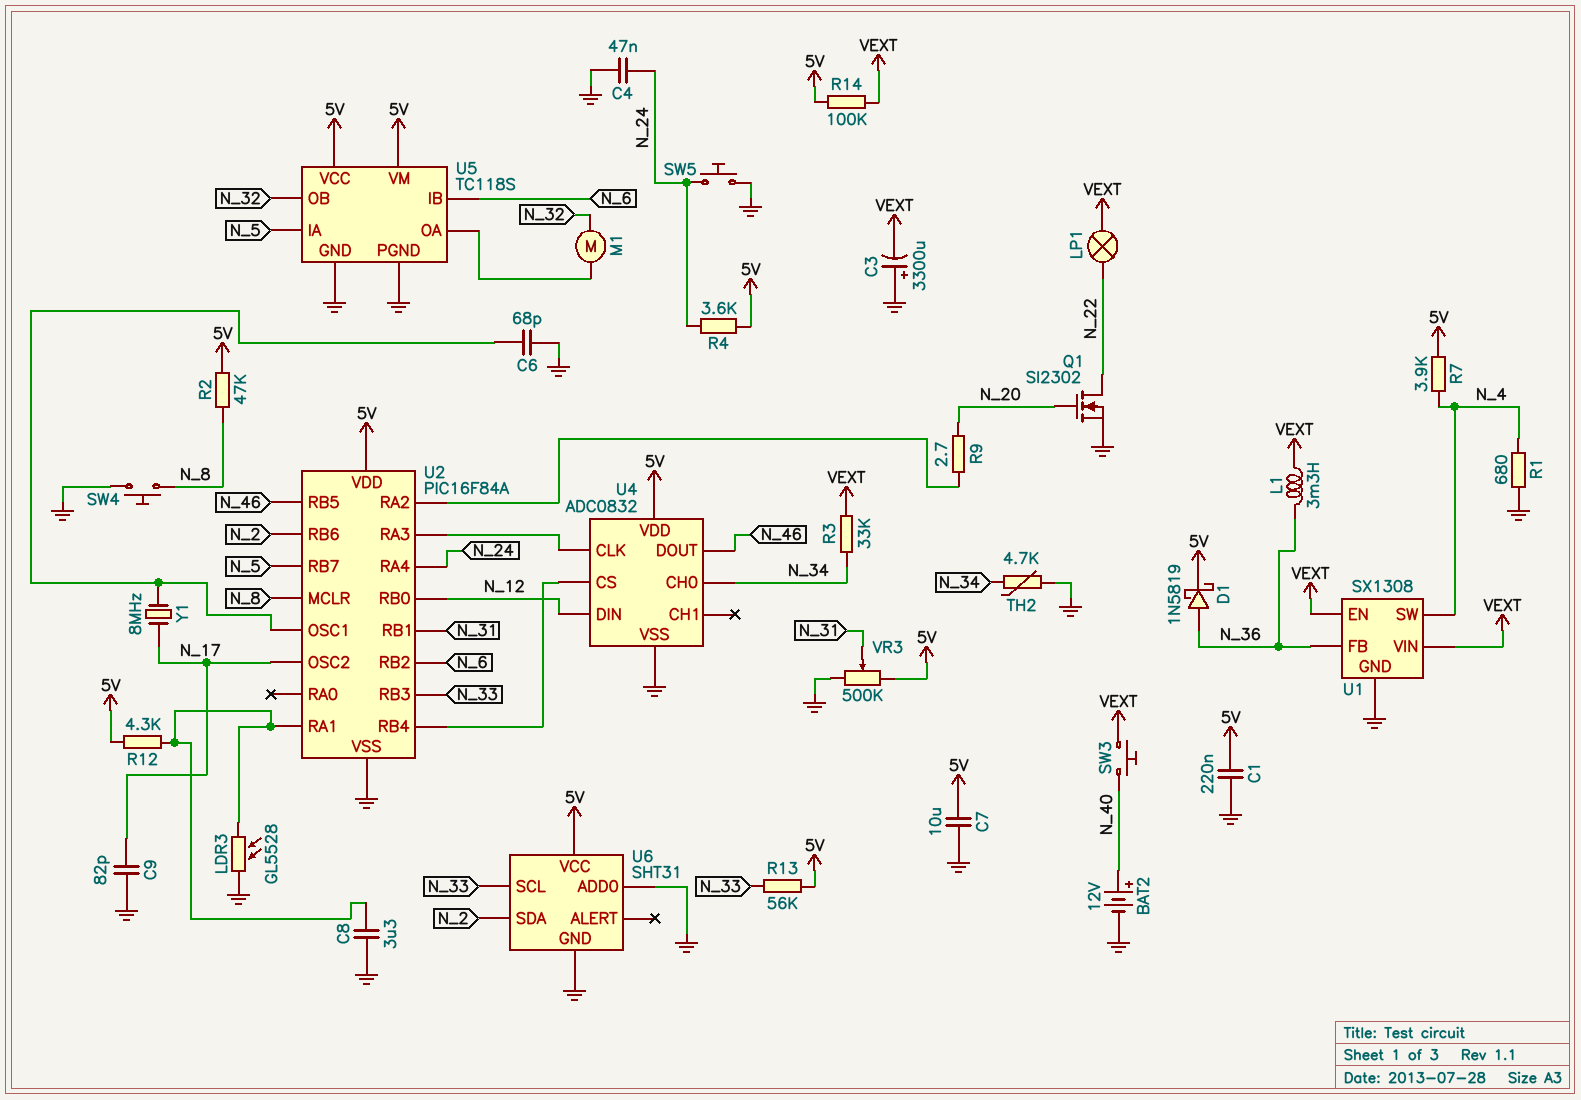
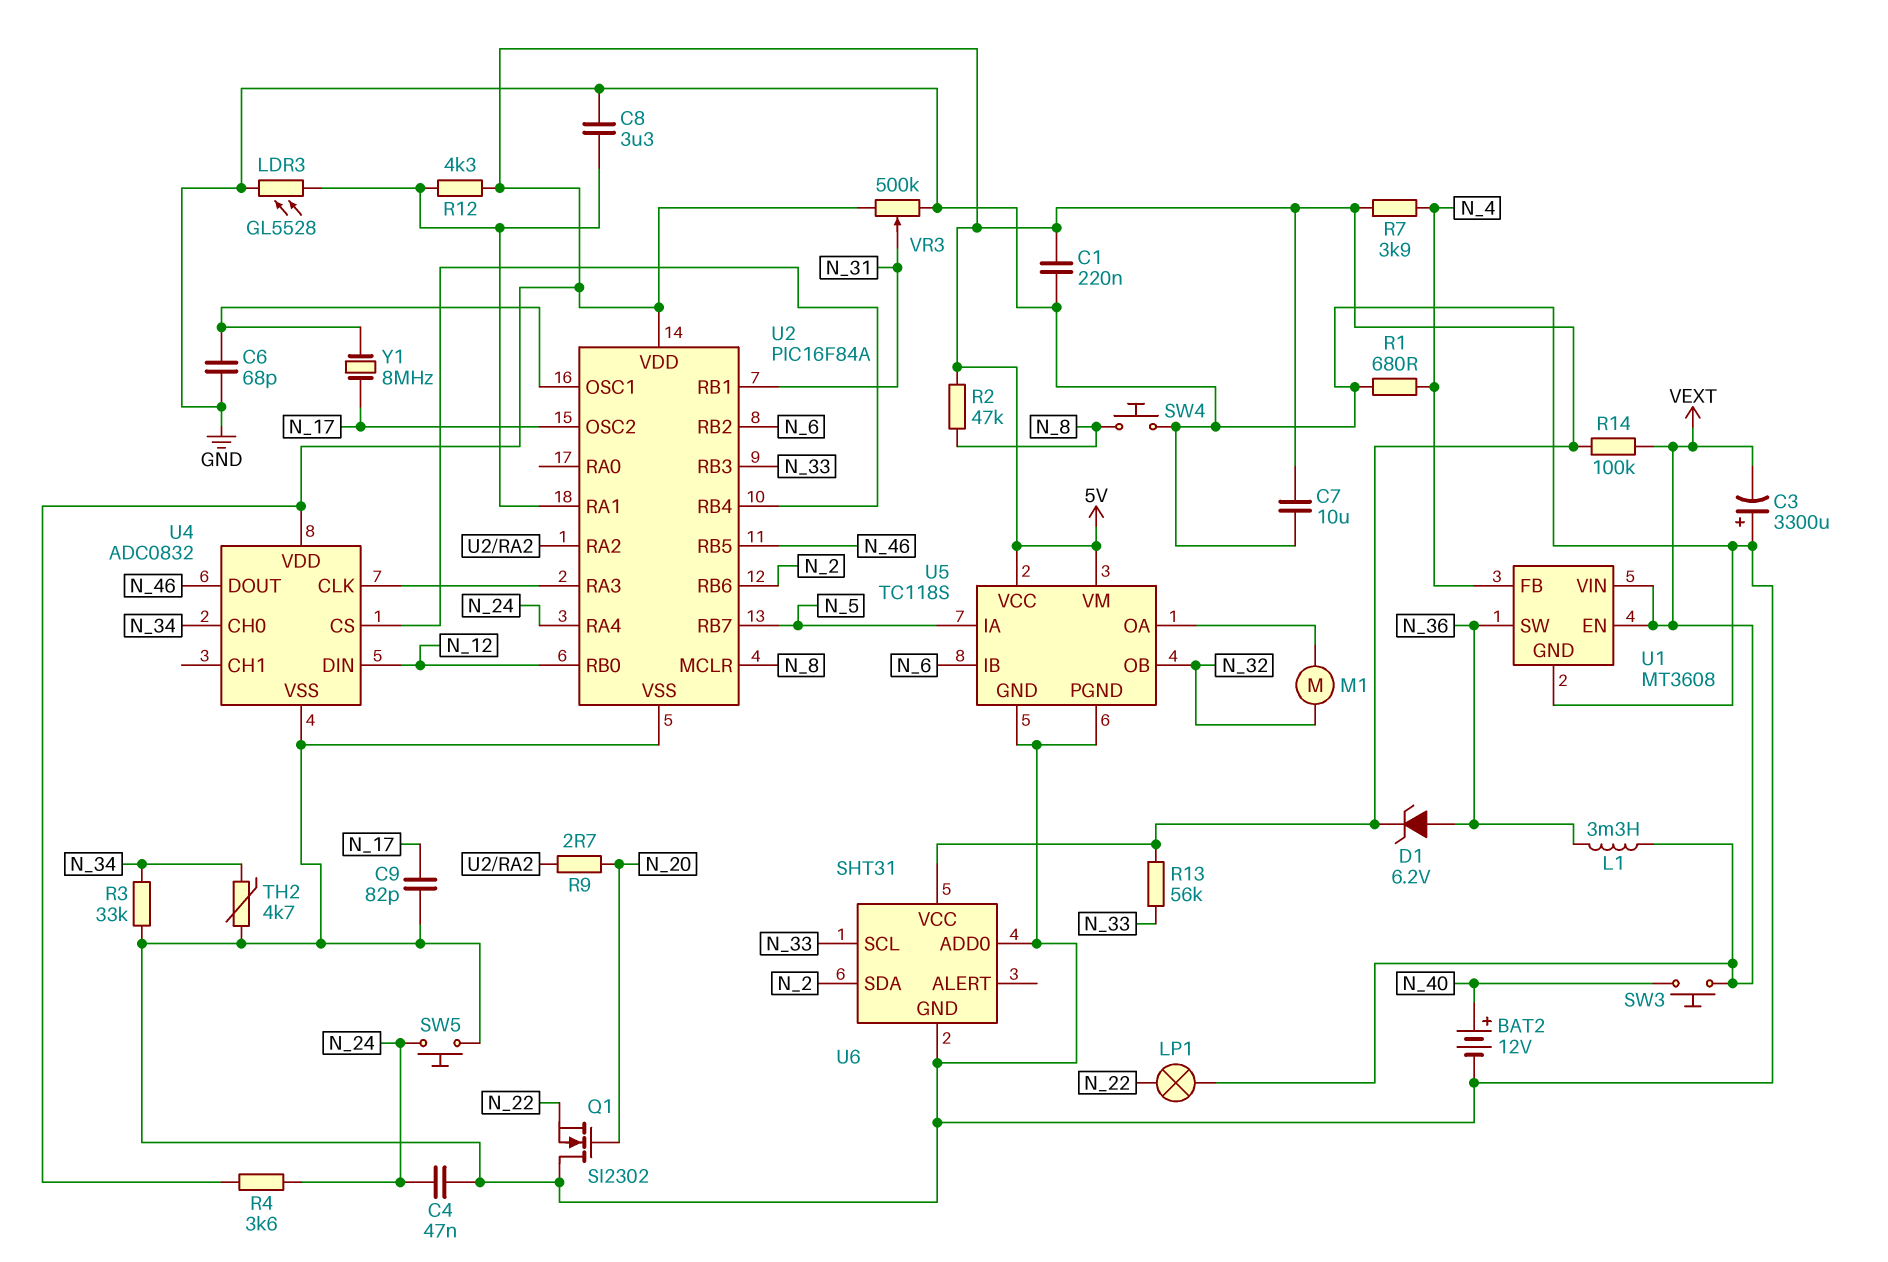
D1: schottky 1N5819 (A N_36, K 5V) -> zener 6.2V (A N_36, K 5V)
Q1: NMOS SI2302 (G N_20, D N_22, S GND) -> NMOS SI2302 (G N_20, D GND, S N_22)
R3: 33k (N_34, VEXT) -> 33k (GND, N_34)
U1: SX1308 -> MT3608
U1 pin FB: N_36 -> N_4
U1 pin SW: N_4 -> N_36

